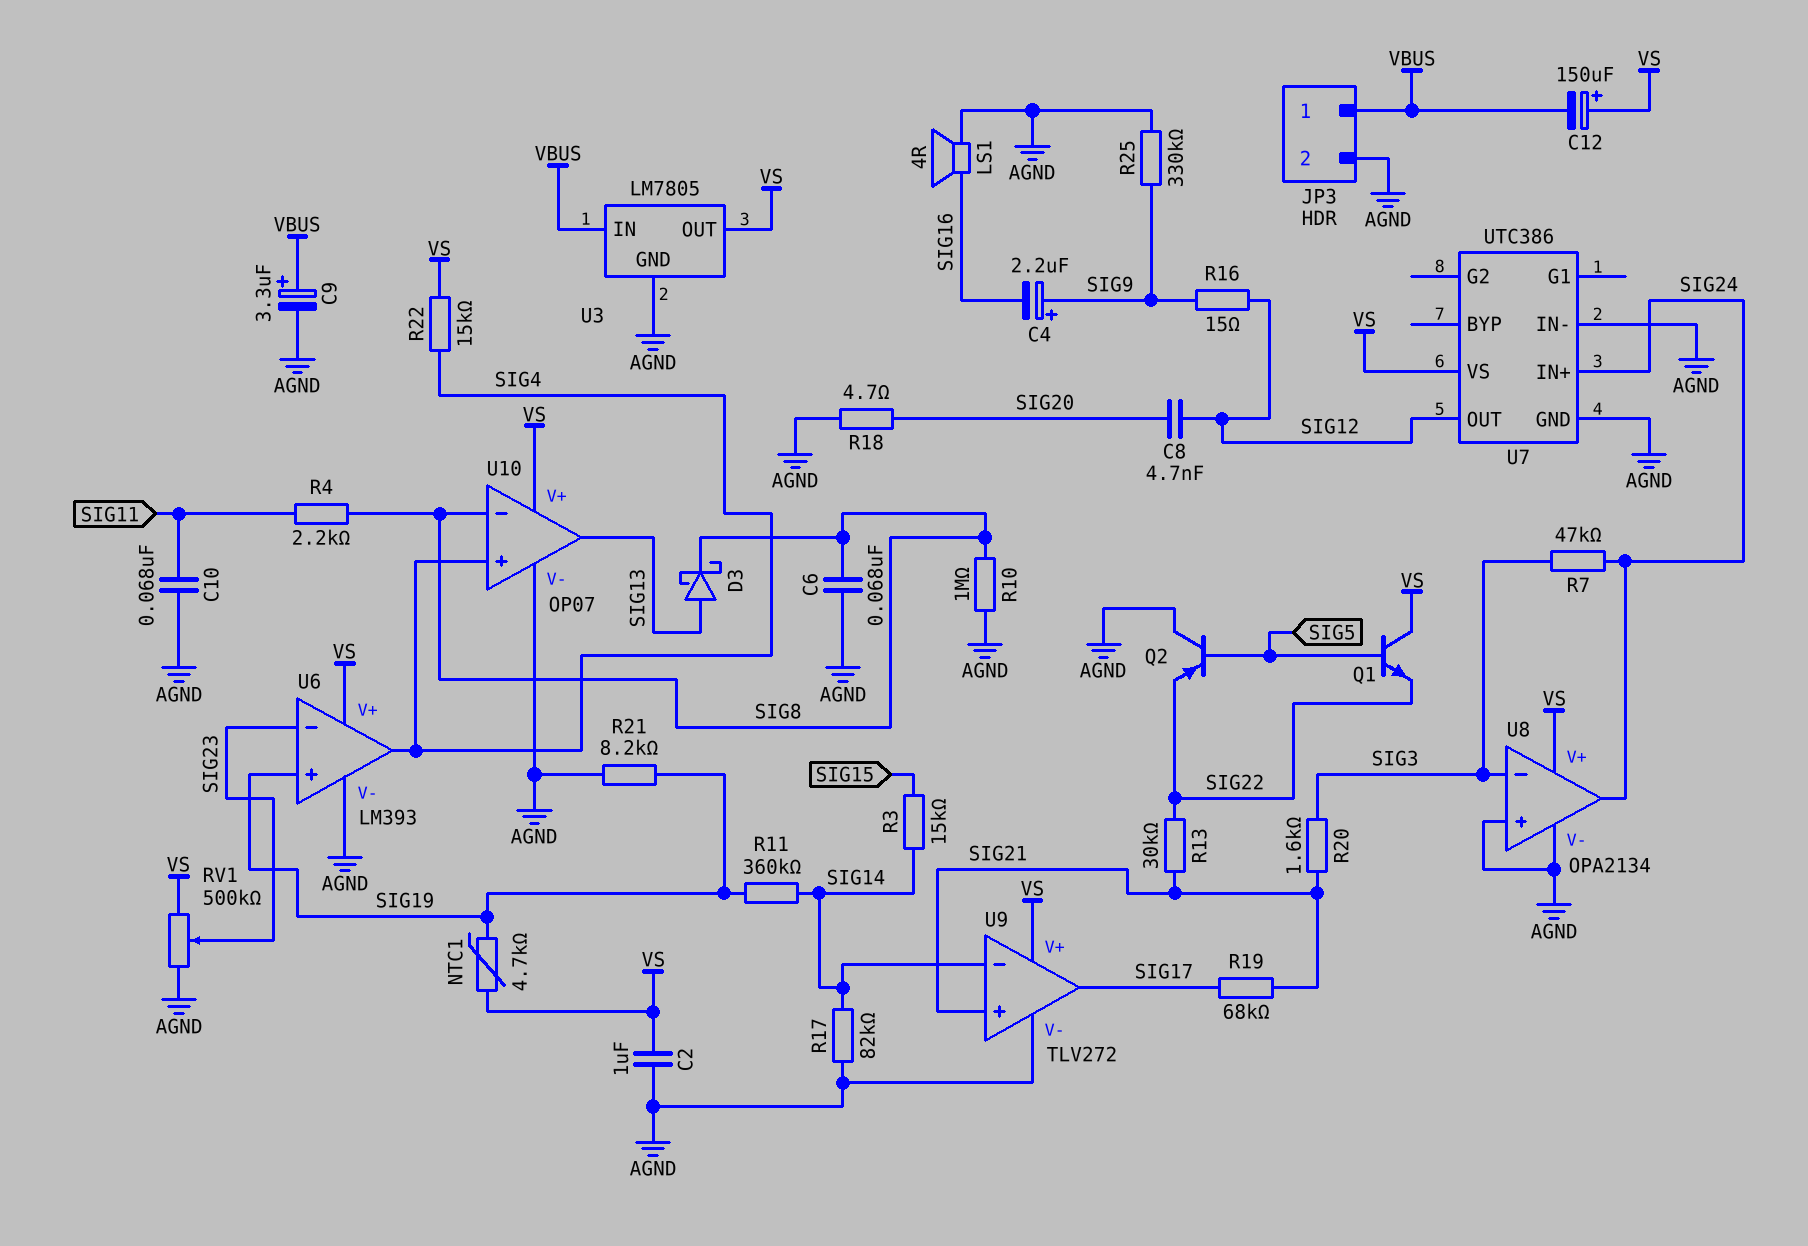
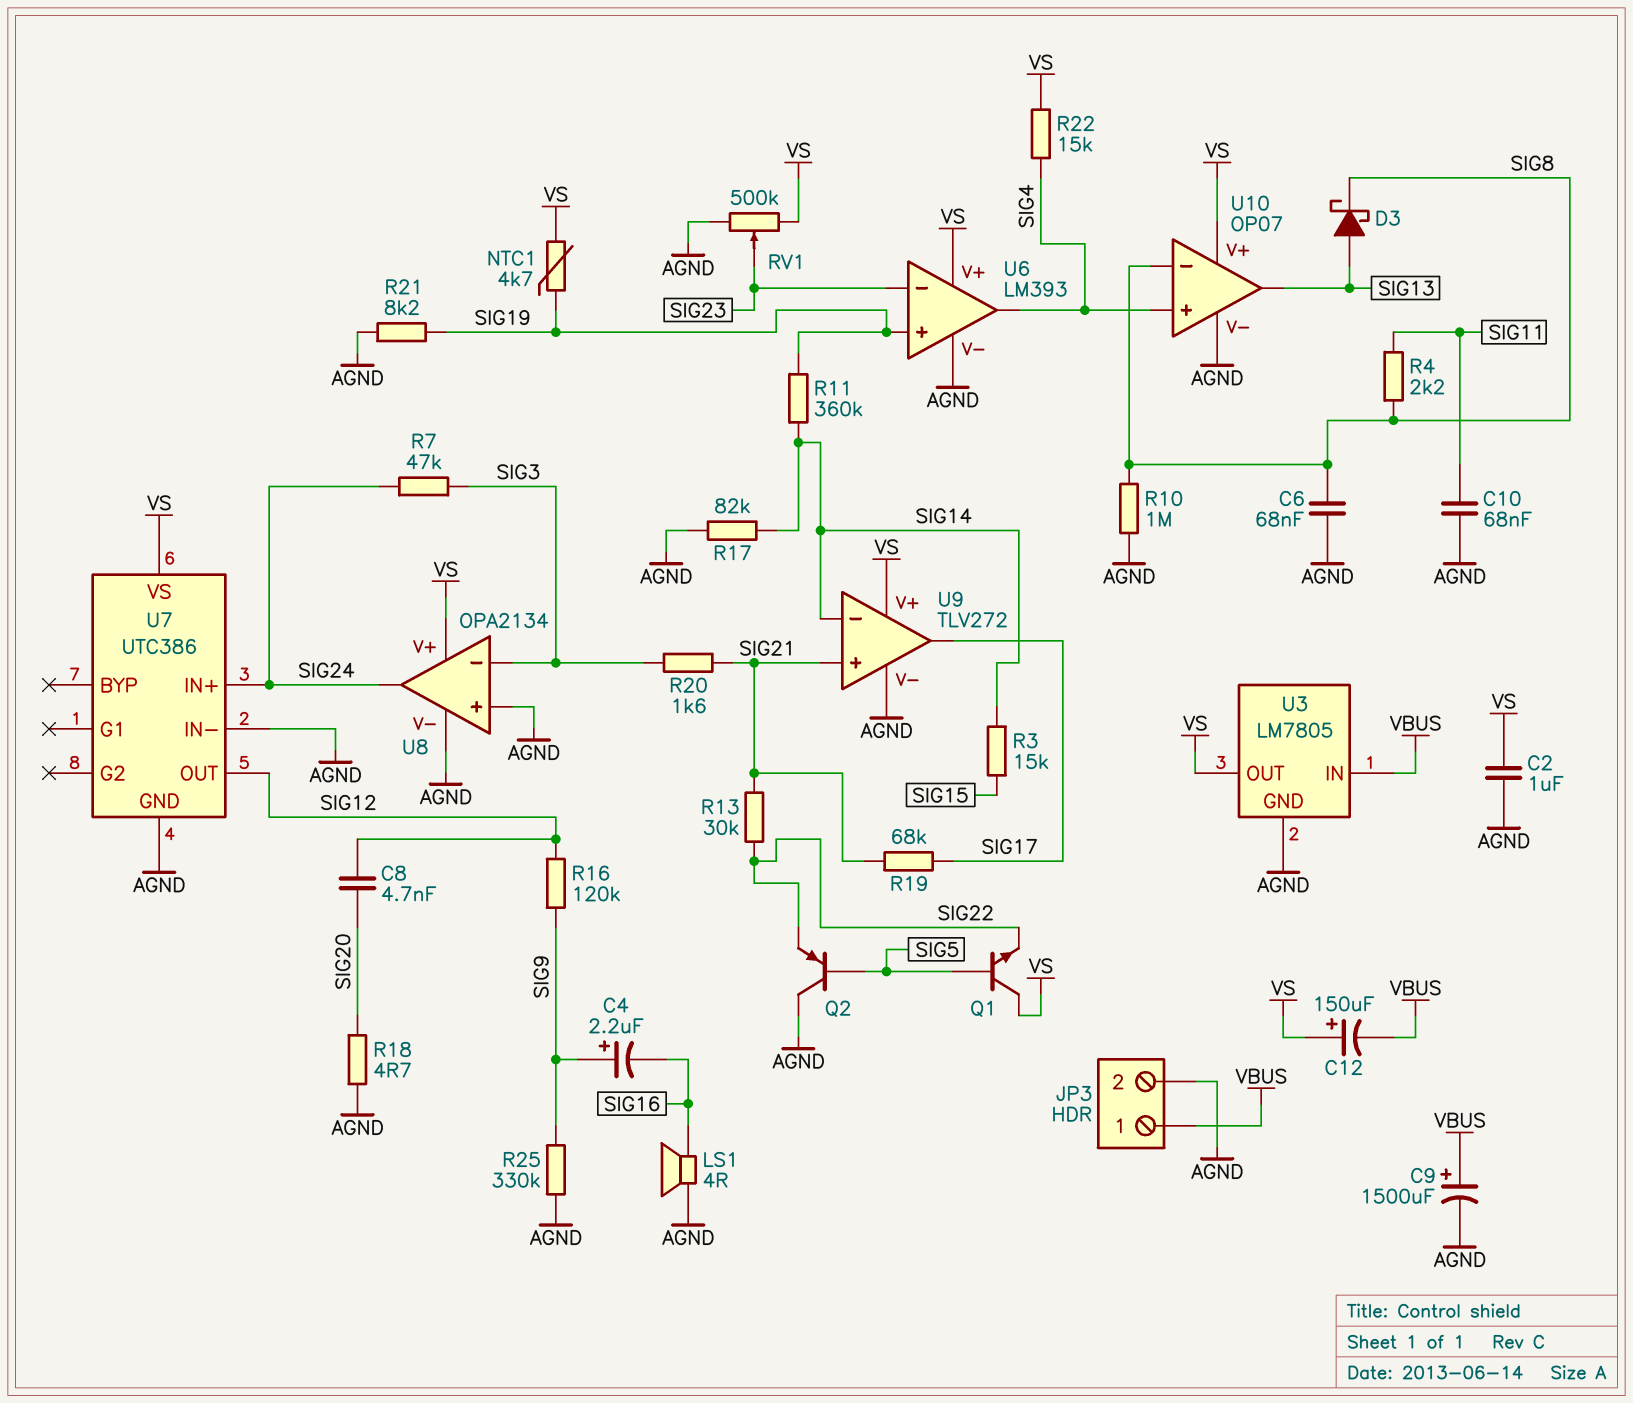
C9: 3.3uF (plus VBUS, minus AGND) -> 1500uF (plus VBUS, minus AGND)
R16: 15 (SIG9, SIG12) -> 120k (SIG9, SIG12)

